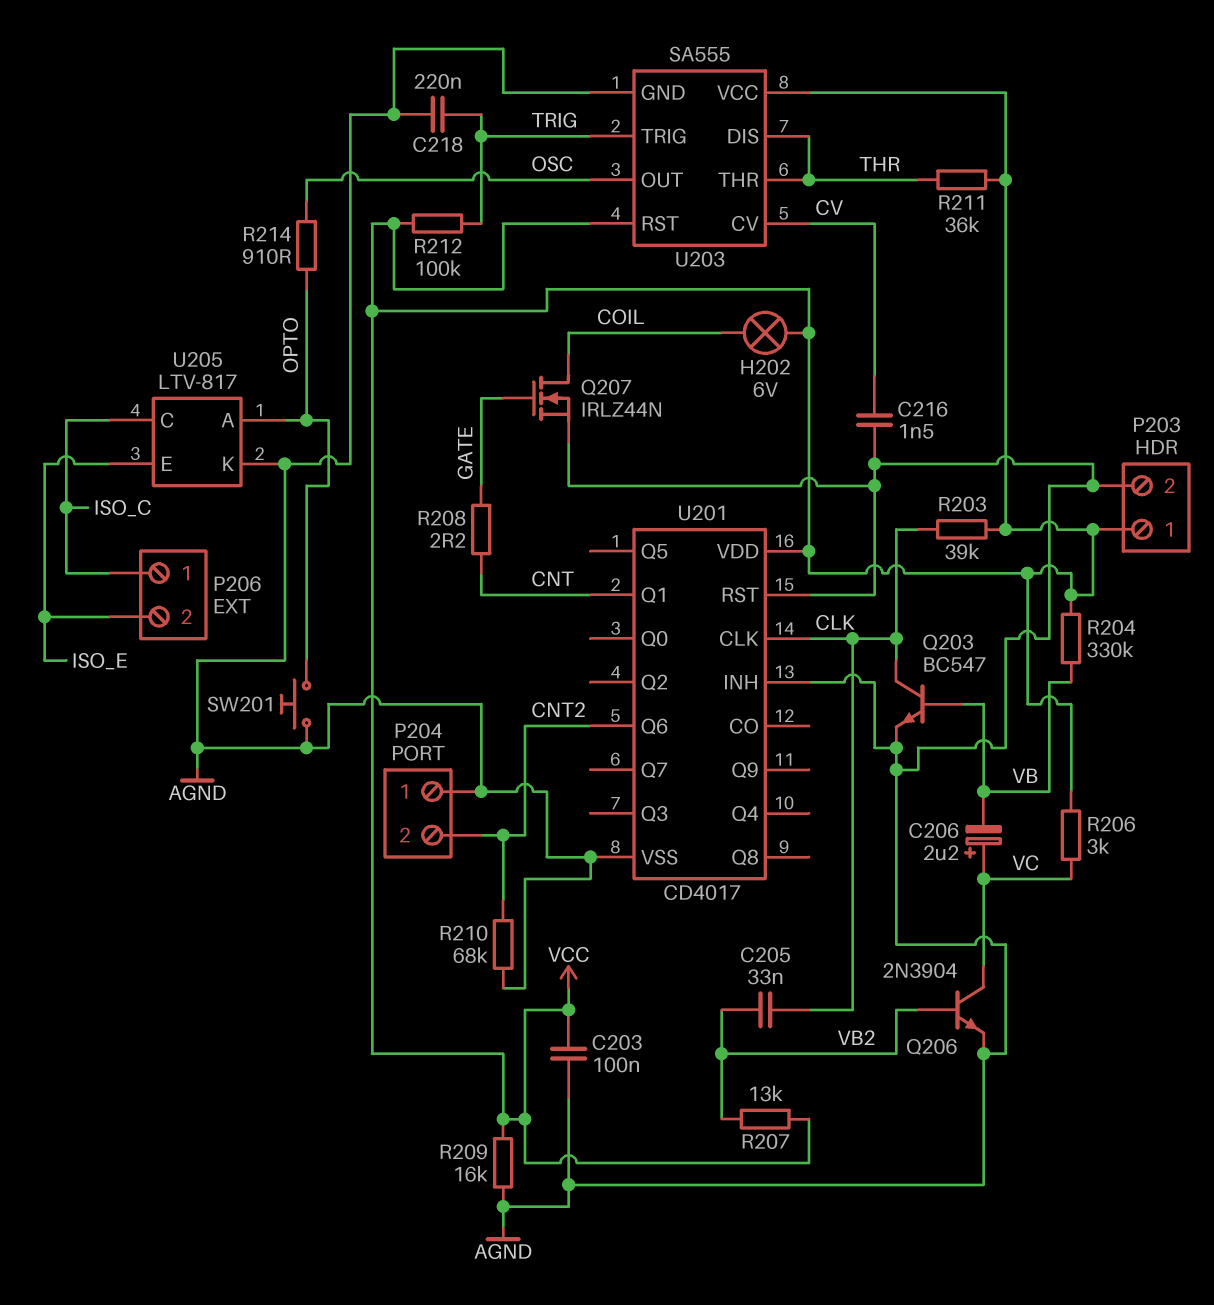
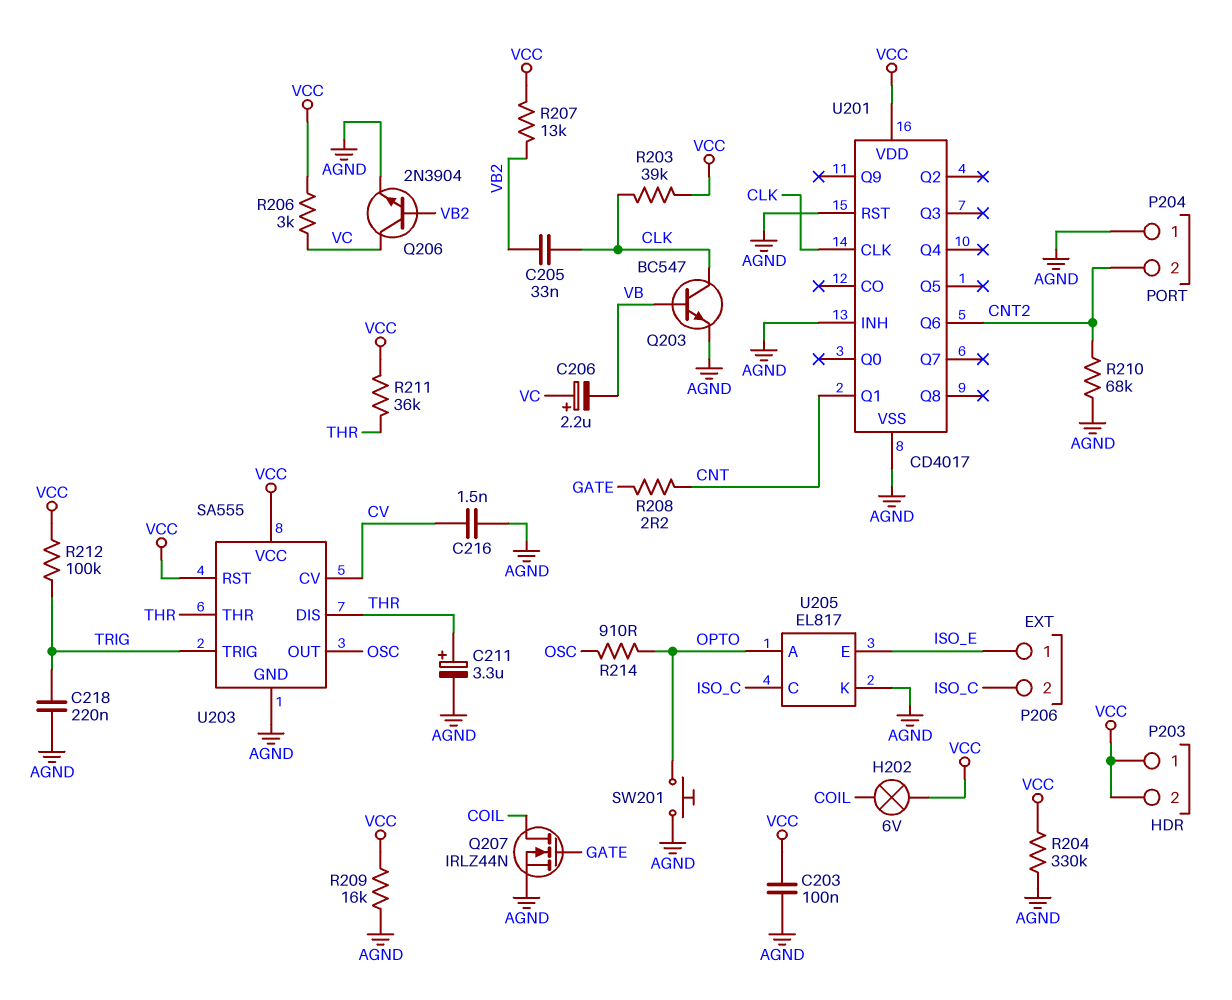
C211: none -> 3.3uF (plus THR, minus AGND)
P203 pin 2: AGND -> VCC
P206 pin 1: ISO_C -> ISO_E
P206 pin 2: ISO_E -> ISO_C
R204: 330k (VB, VCC) -> 330k (AGND, VCC)
U205: LTV-817 -> EL817

